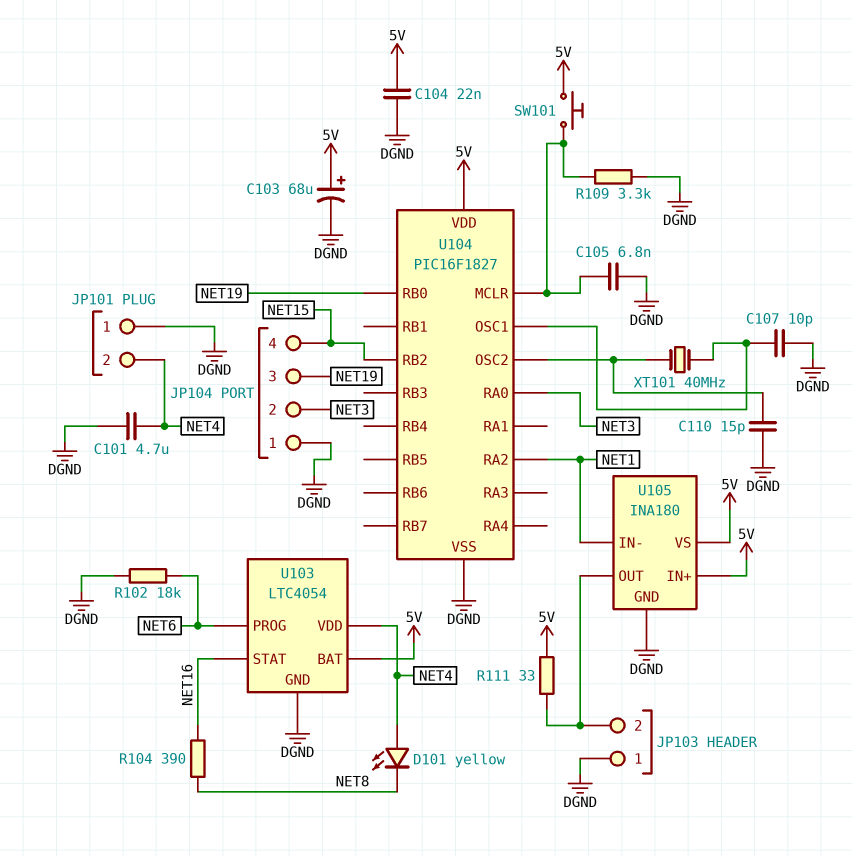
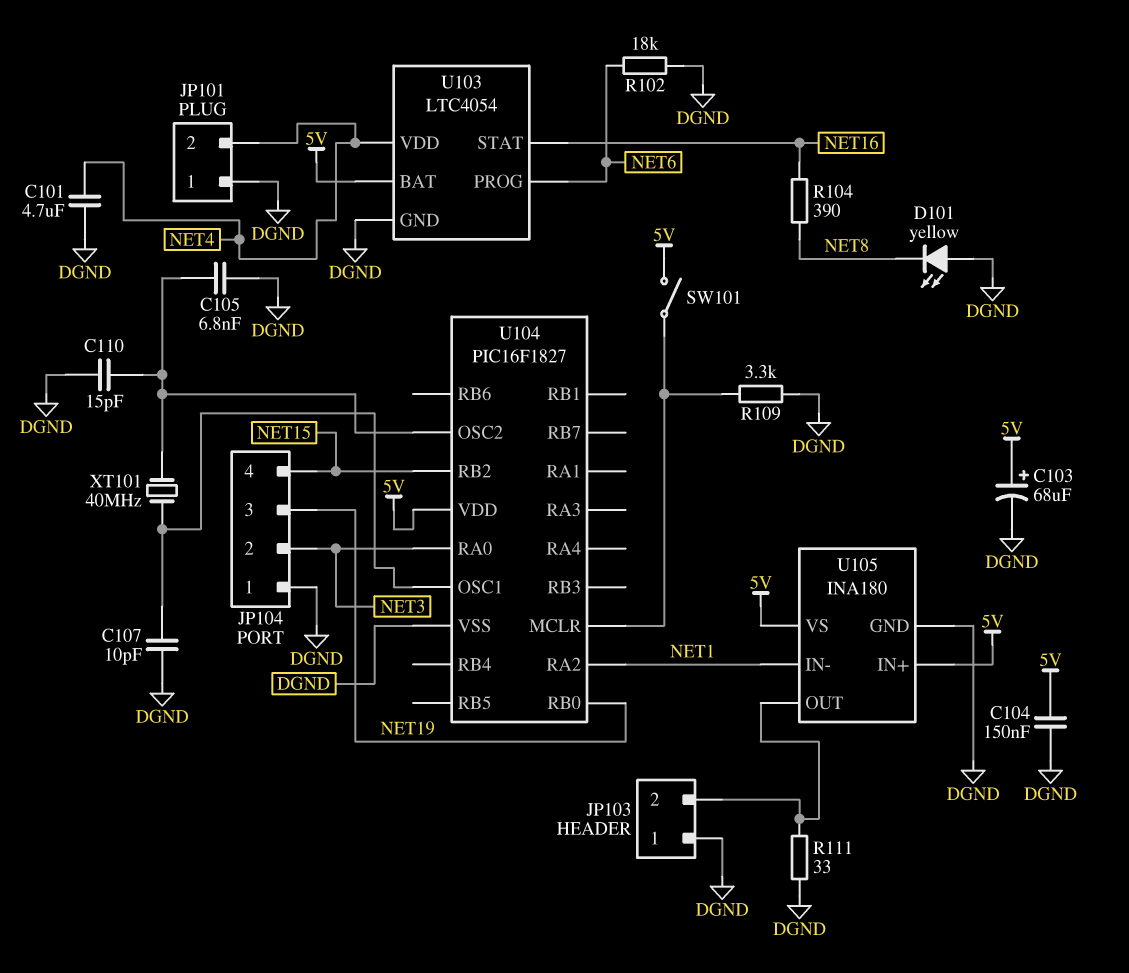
C104: 22nF (5V, DGND) -> 150nF (5V, DGND)
C105: 6.8nF (DGND, U104/MCLR) -> 6.8nF (DGND, U104/OSC2)
D101: LED yellow (A NET4, K NET8) -> LED yellow (A DGND, K NET8)
R111: 33 (5V, JP103/2) -> 33 (DGND, JP103/2)
SW101: button (5V, U104/MCLR) -> switch (5V, U104/MCLR)

